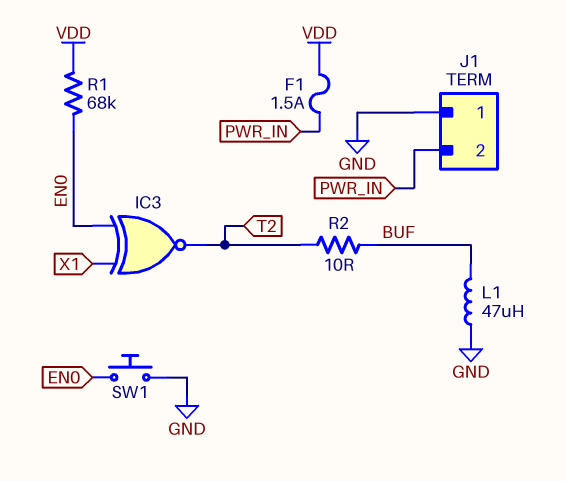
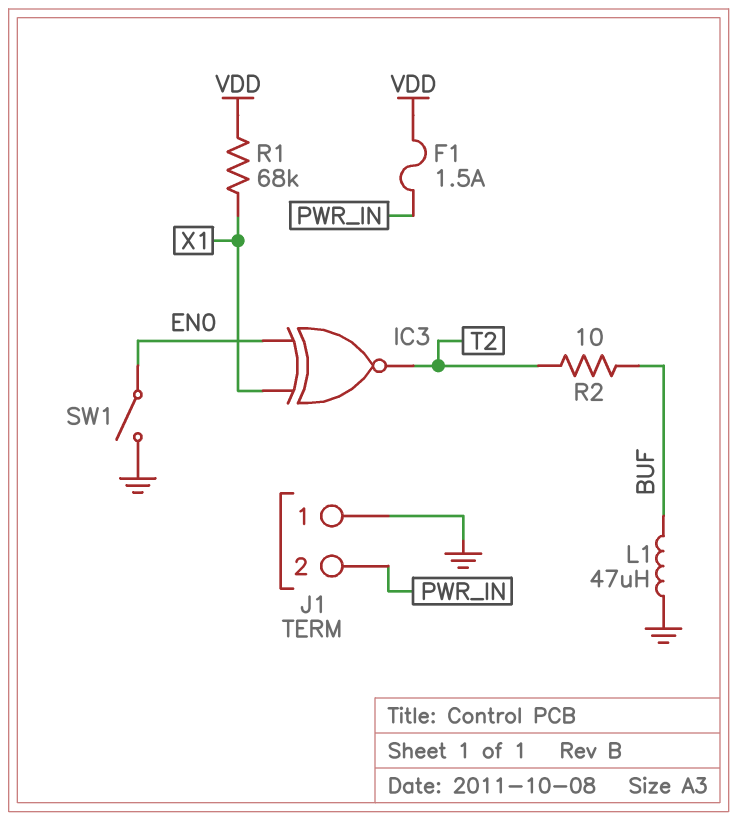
R1: 68k (EN0, VDD) -> 68k (VDD, X1)
SW1: button (EN0, GND) -> switch (EN0, GND)

